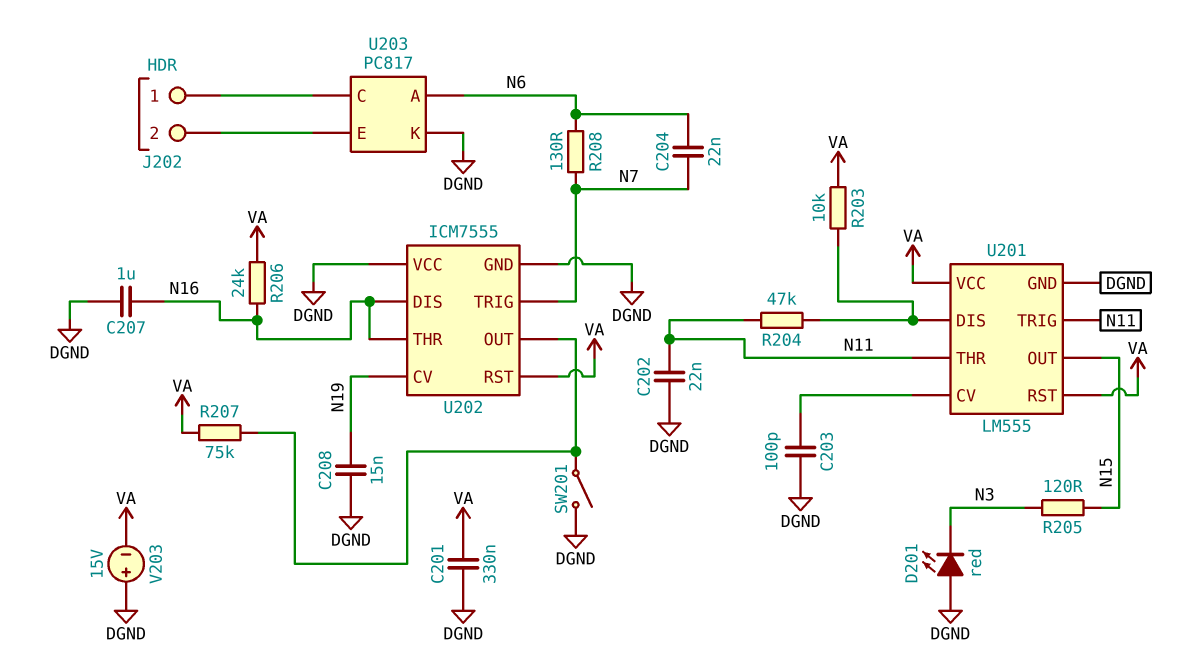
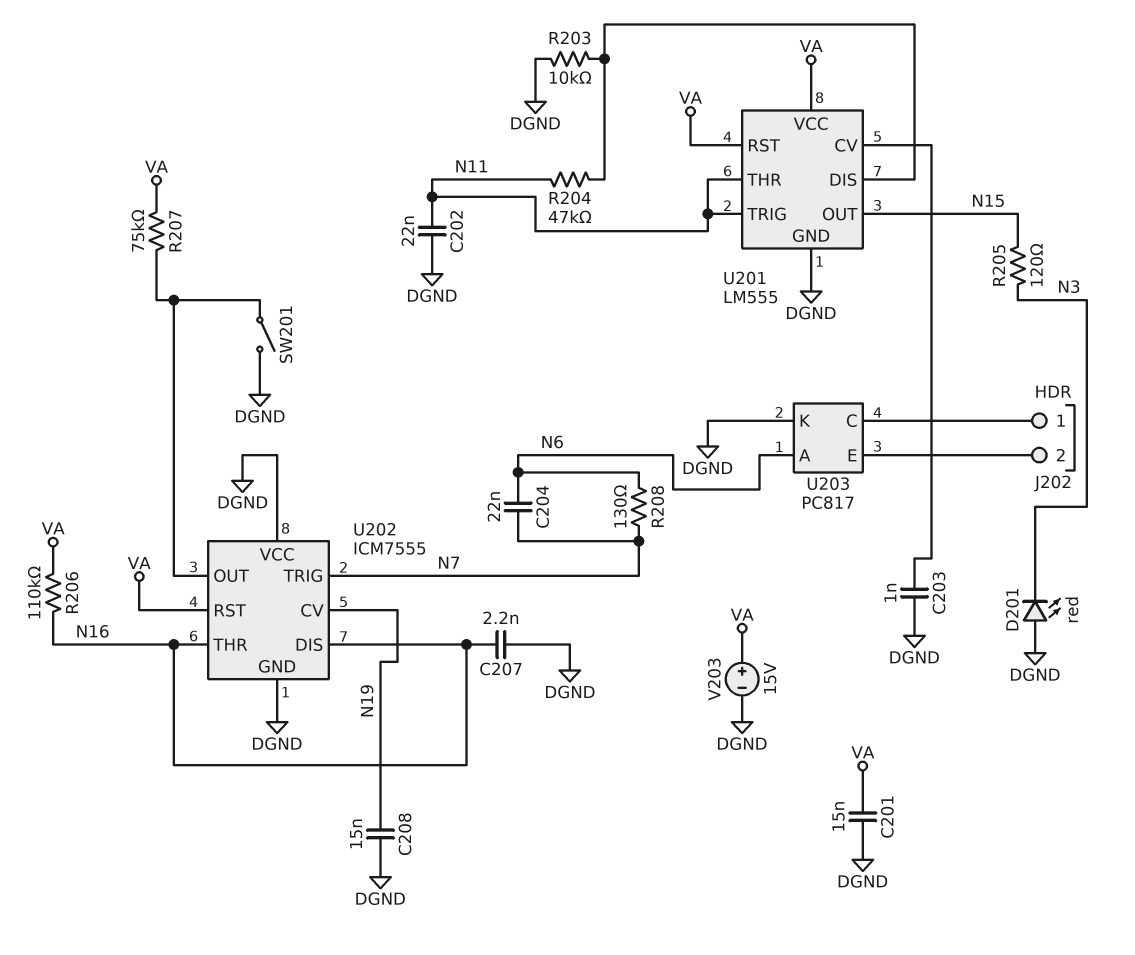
C201: 330nF (DGND, VA) -> 15nF (DGND, VA)
C203: 100pF (DGND, U201/CV) -> 1nF (DGND, U201/CV)
C207: 1uF (DGND, N16) -> 2.2nF (DGND, N16)
R203: 10k (U201/DIS, VA) -> 10k (DGND, U201/DIS)
R206: 24k (N16, VA) -> 110k (N16, VA)
V203: 15V (plus DGND, minus VA) -> 15V (plus VA, minus DGND)

